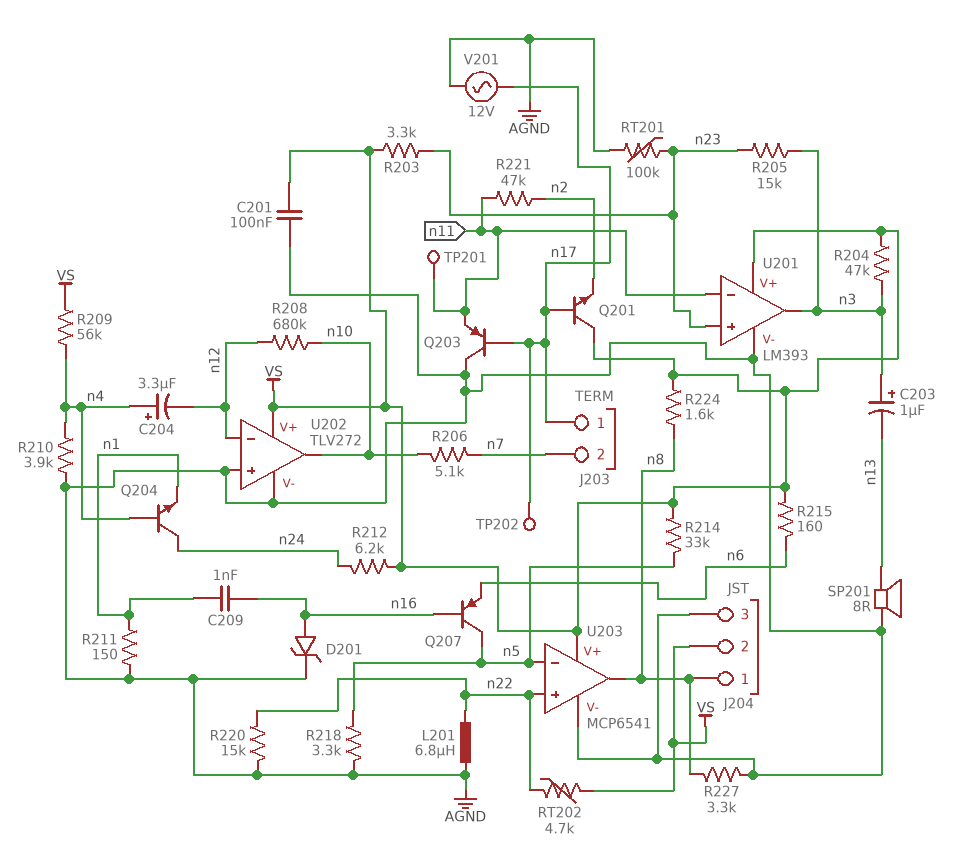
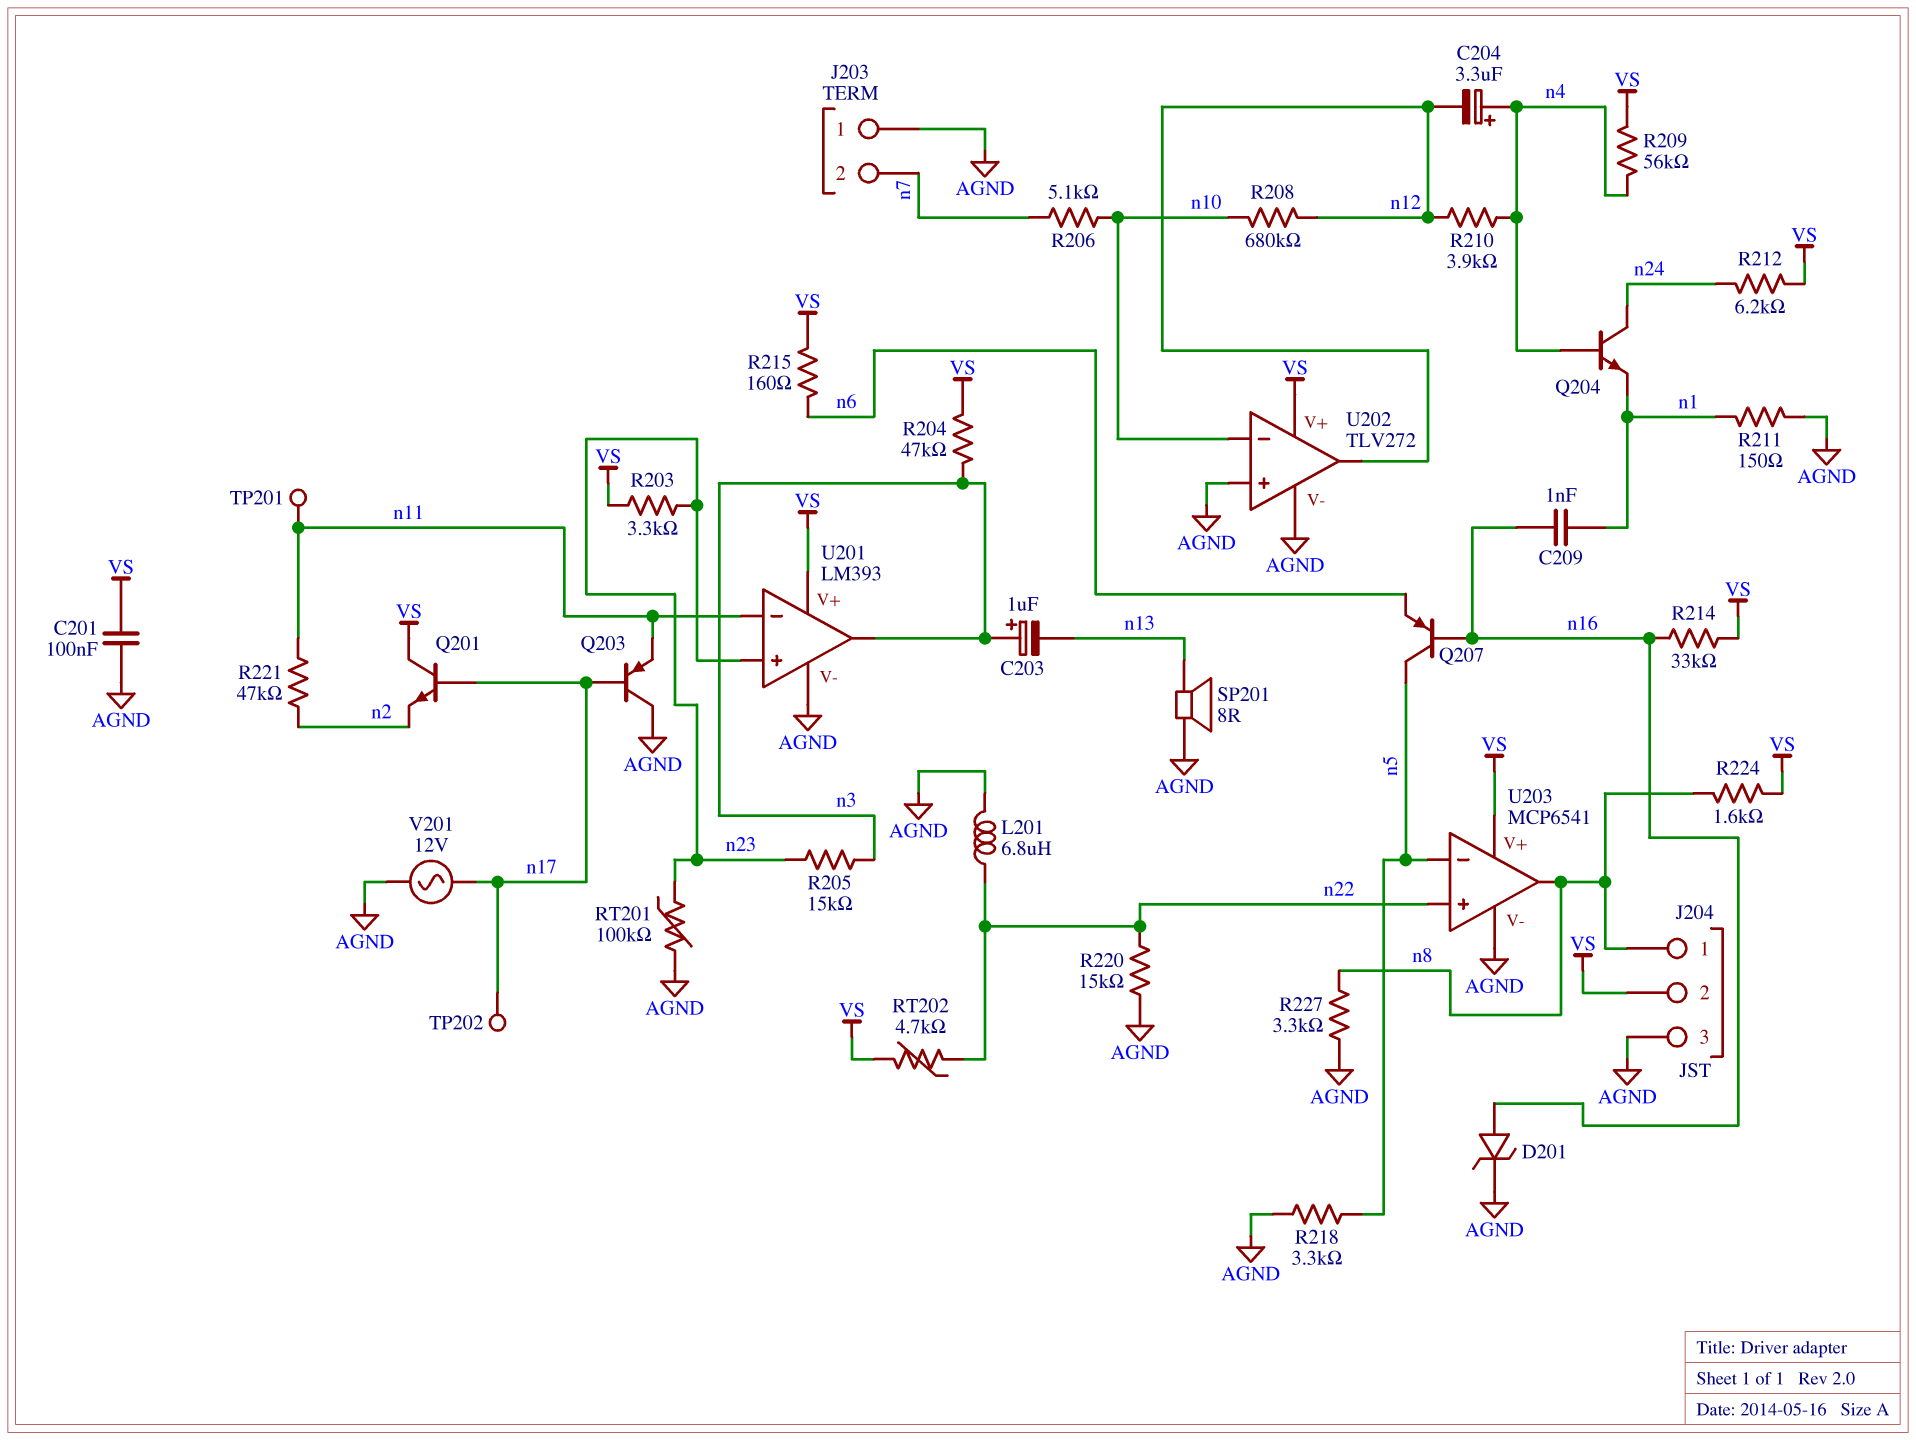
J203 pin 1: n17 -> AGND
R210: 3.9k (AGND, n4) -> 3.9k (n4, n12)
R214: 33k (VS, n5) -> 33k (VS, n16)
U202 pin in-: n12 -> n10
U202 pin out: n10 -> n12

